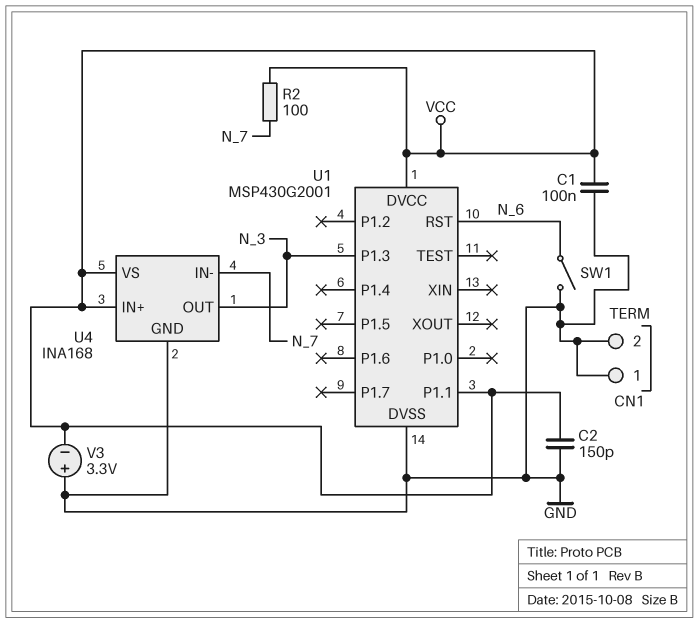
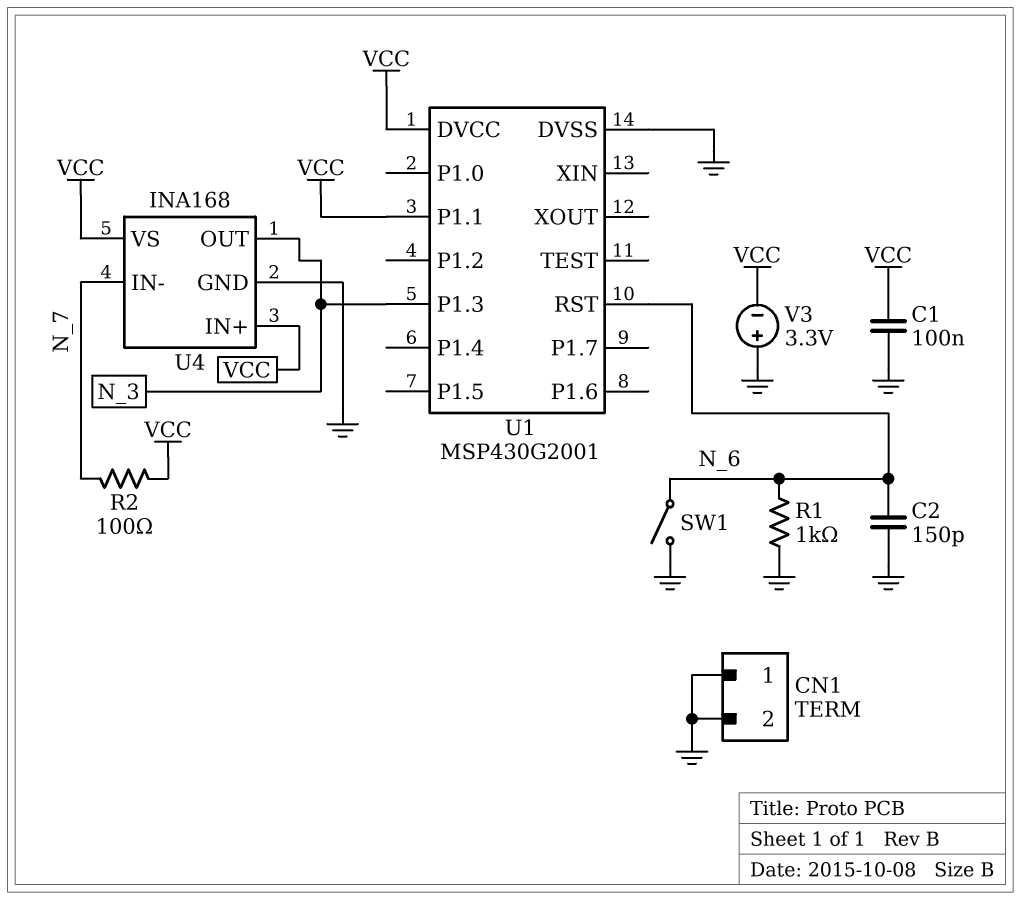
C2: 150pF (GND, VCC) -> 150pF (GND, N_6)
R1: none -> 1k (GND, N_6)

